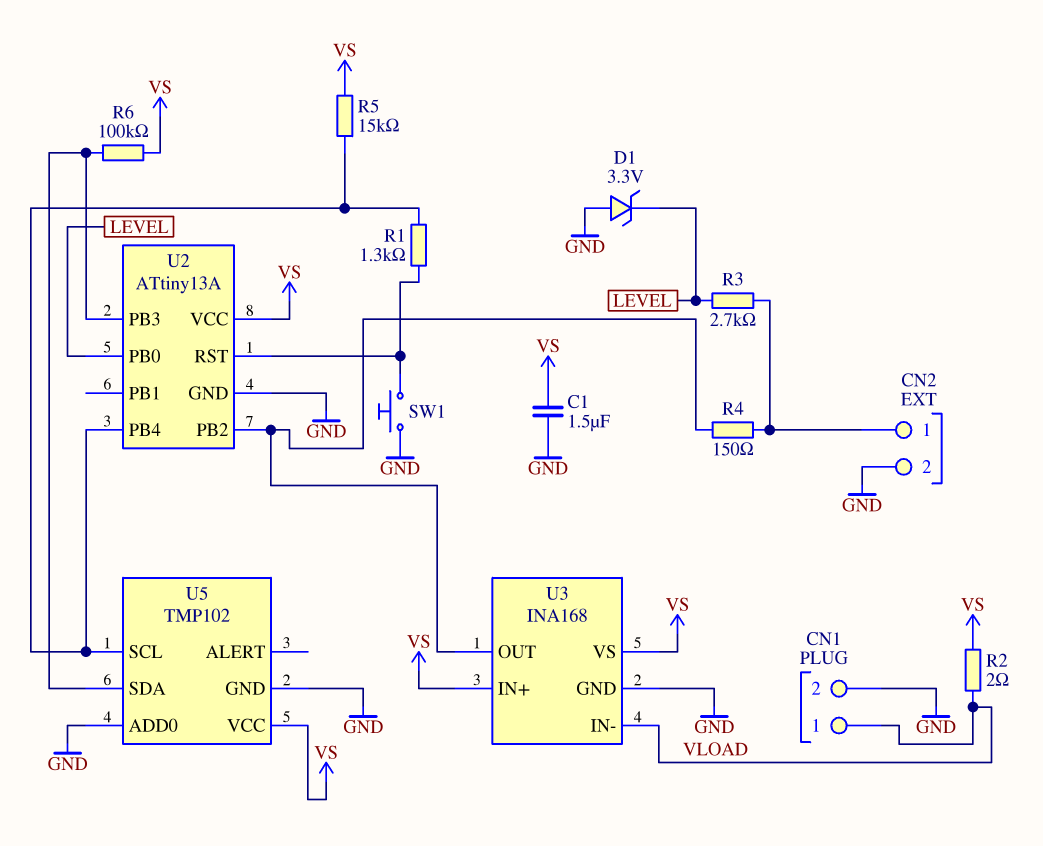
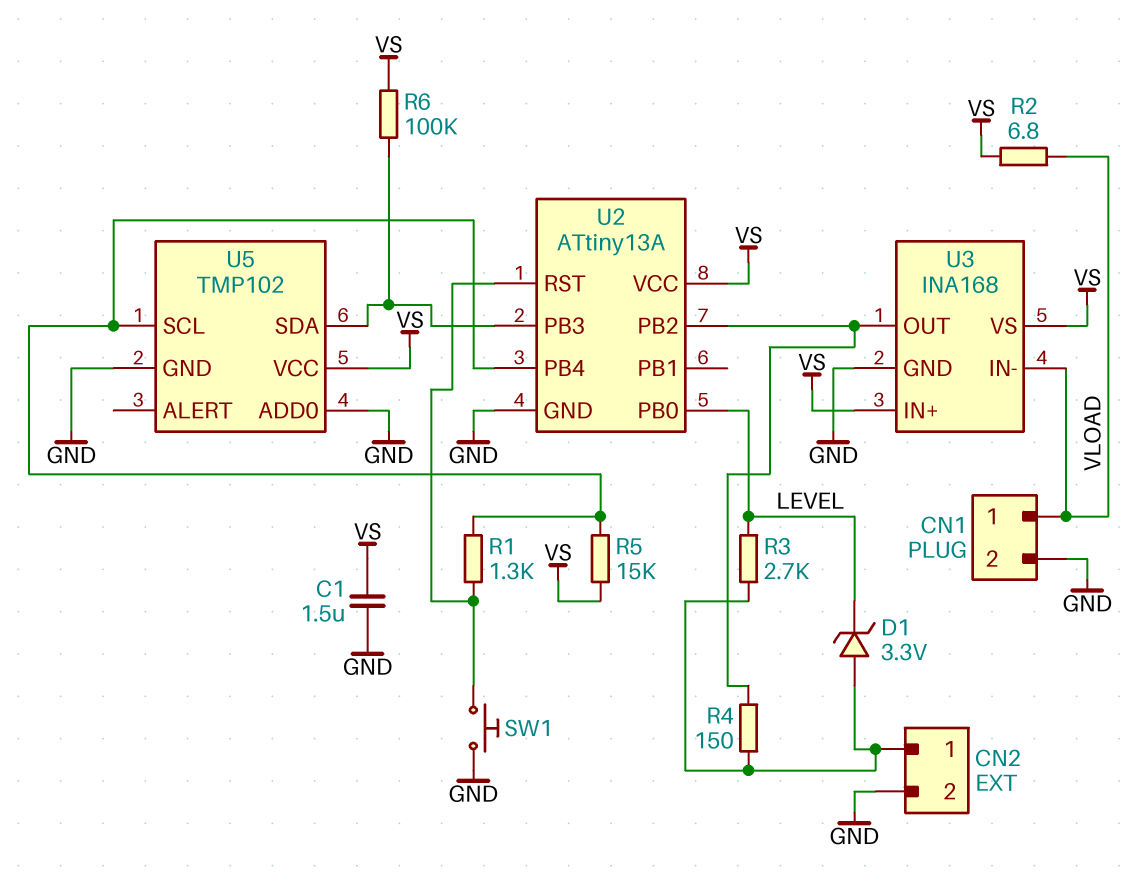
D1: zener 3.3V (A GND, K LEVEL) -> zener 3.3V (A CN2/1, K LEVEL)
R2: 2 (VLOAD, VS) -> 6.8 (VLOAD, VS)

